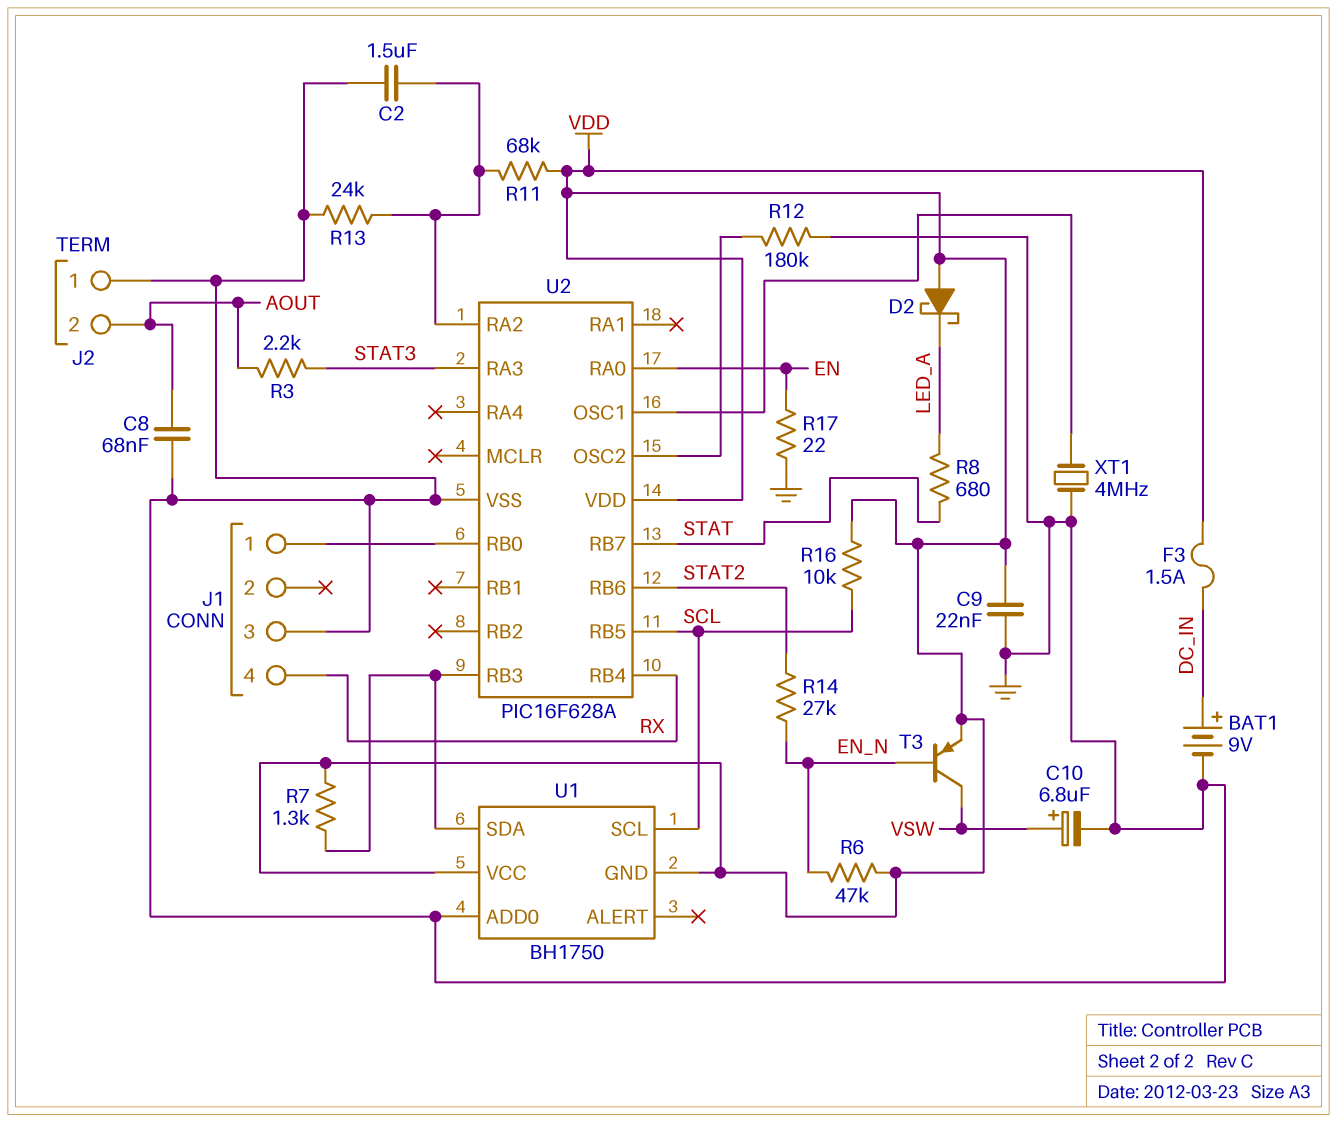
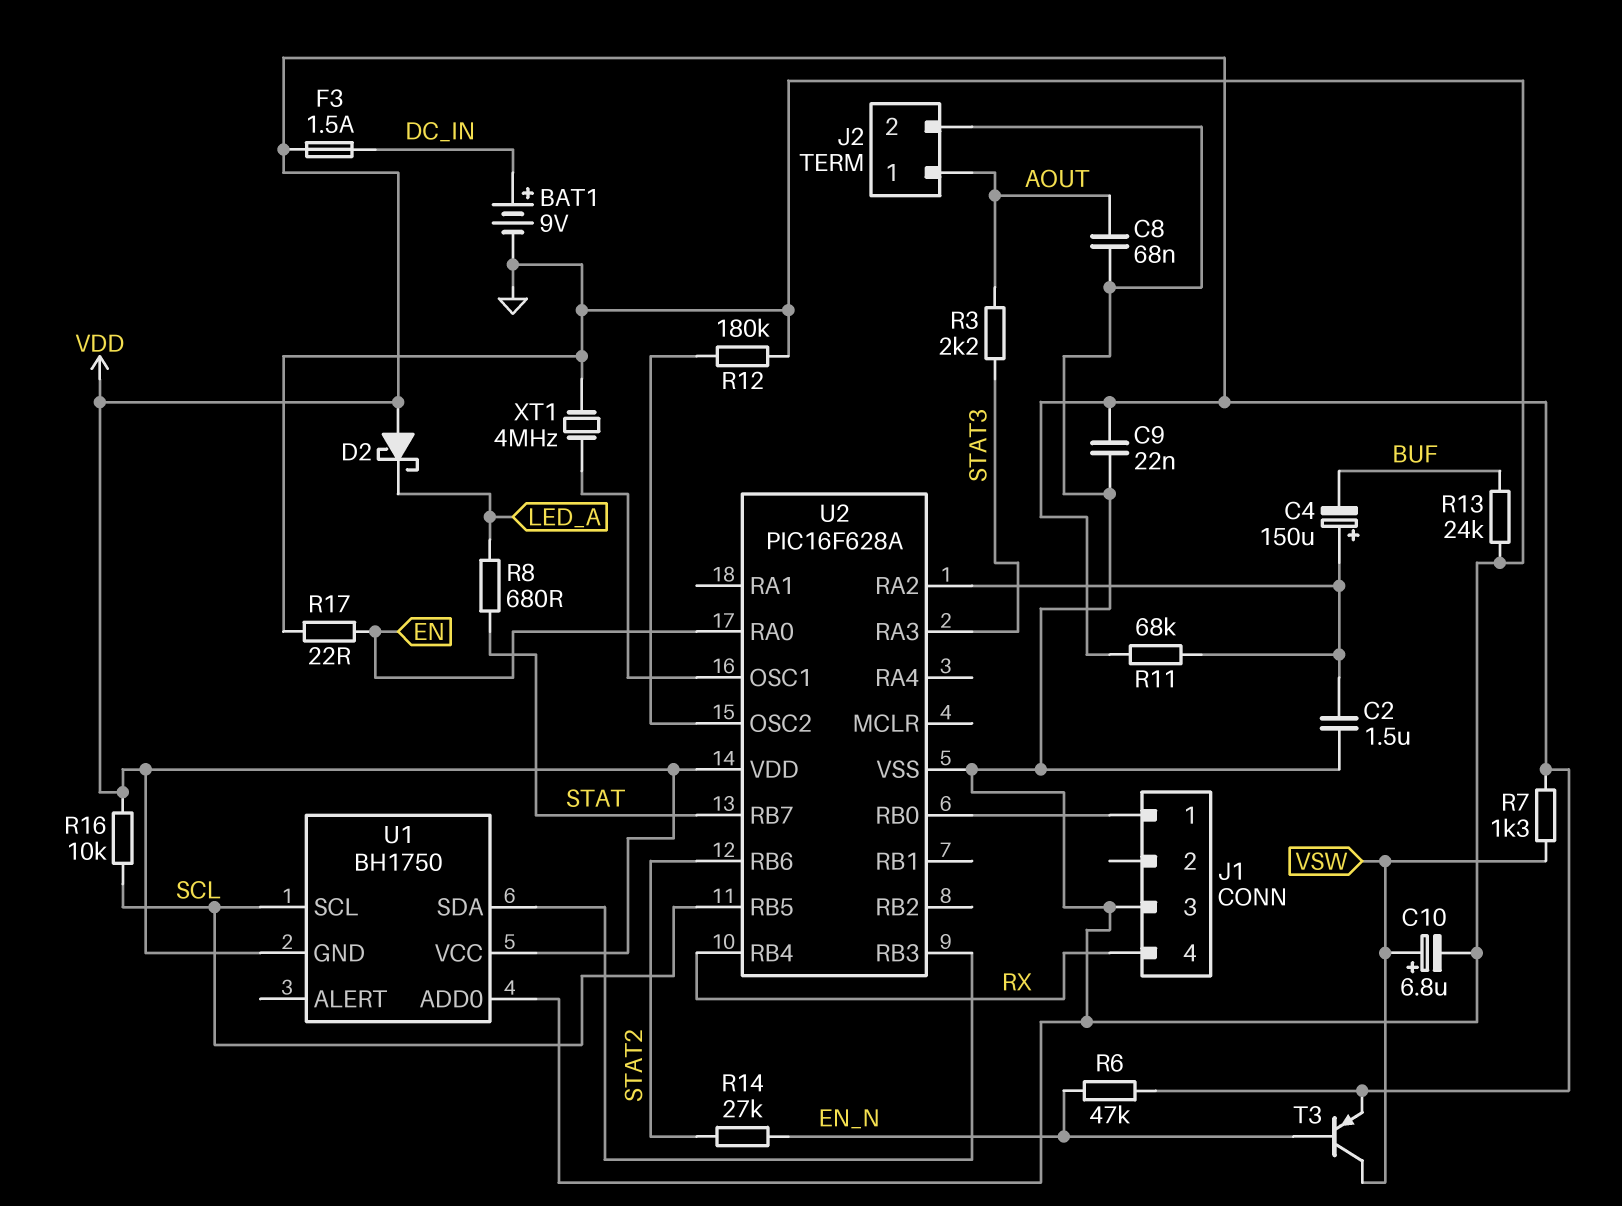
C4: none -> 150uF (plus U2/RA2, minus BUF)
J2 pin 1: GND -> AOUT
J2 pin 2: AOUT -> GND
R7: 1.3k (U1/SDA, VDD) -> 1.3k (VDD, VSW)
R13: 24k (GND, U2/RA2) -> 24k (BUF, GND)

